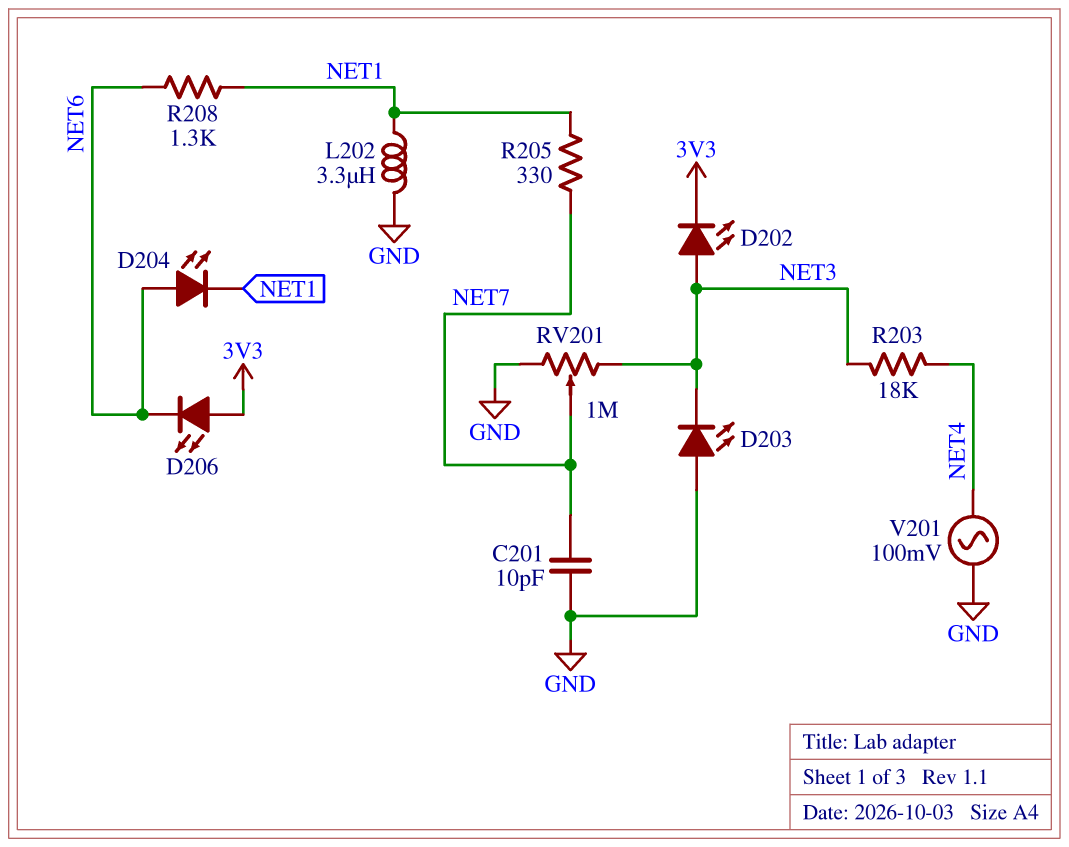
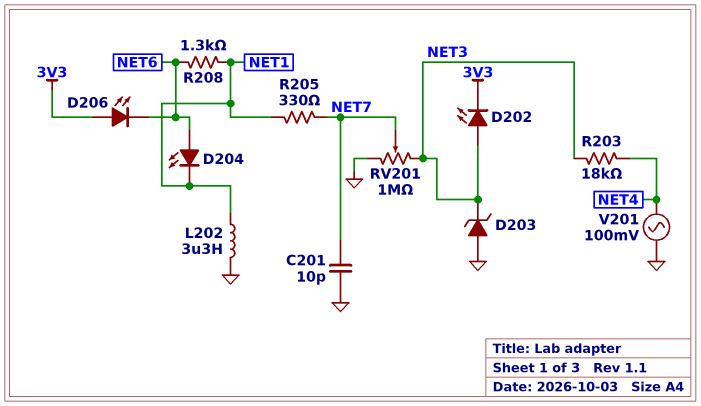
D203: LED (A GND, K NET3) -> zener (A GND, K NET3)

